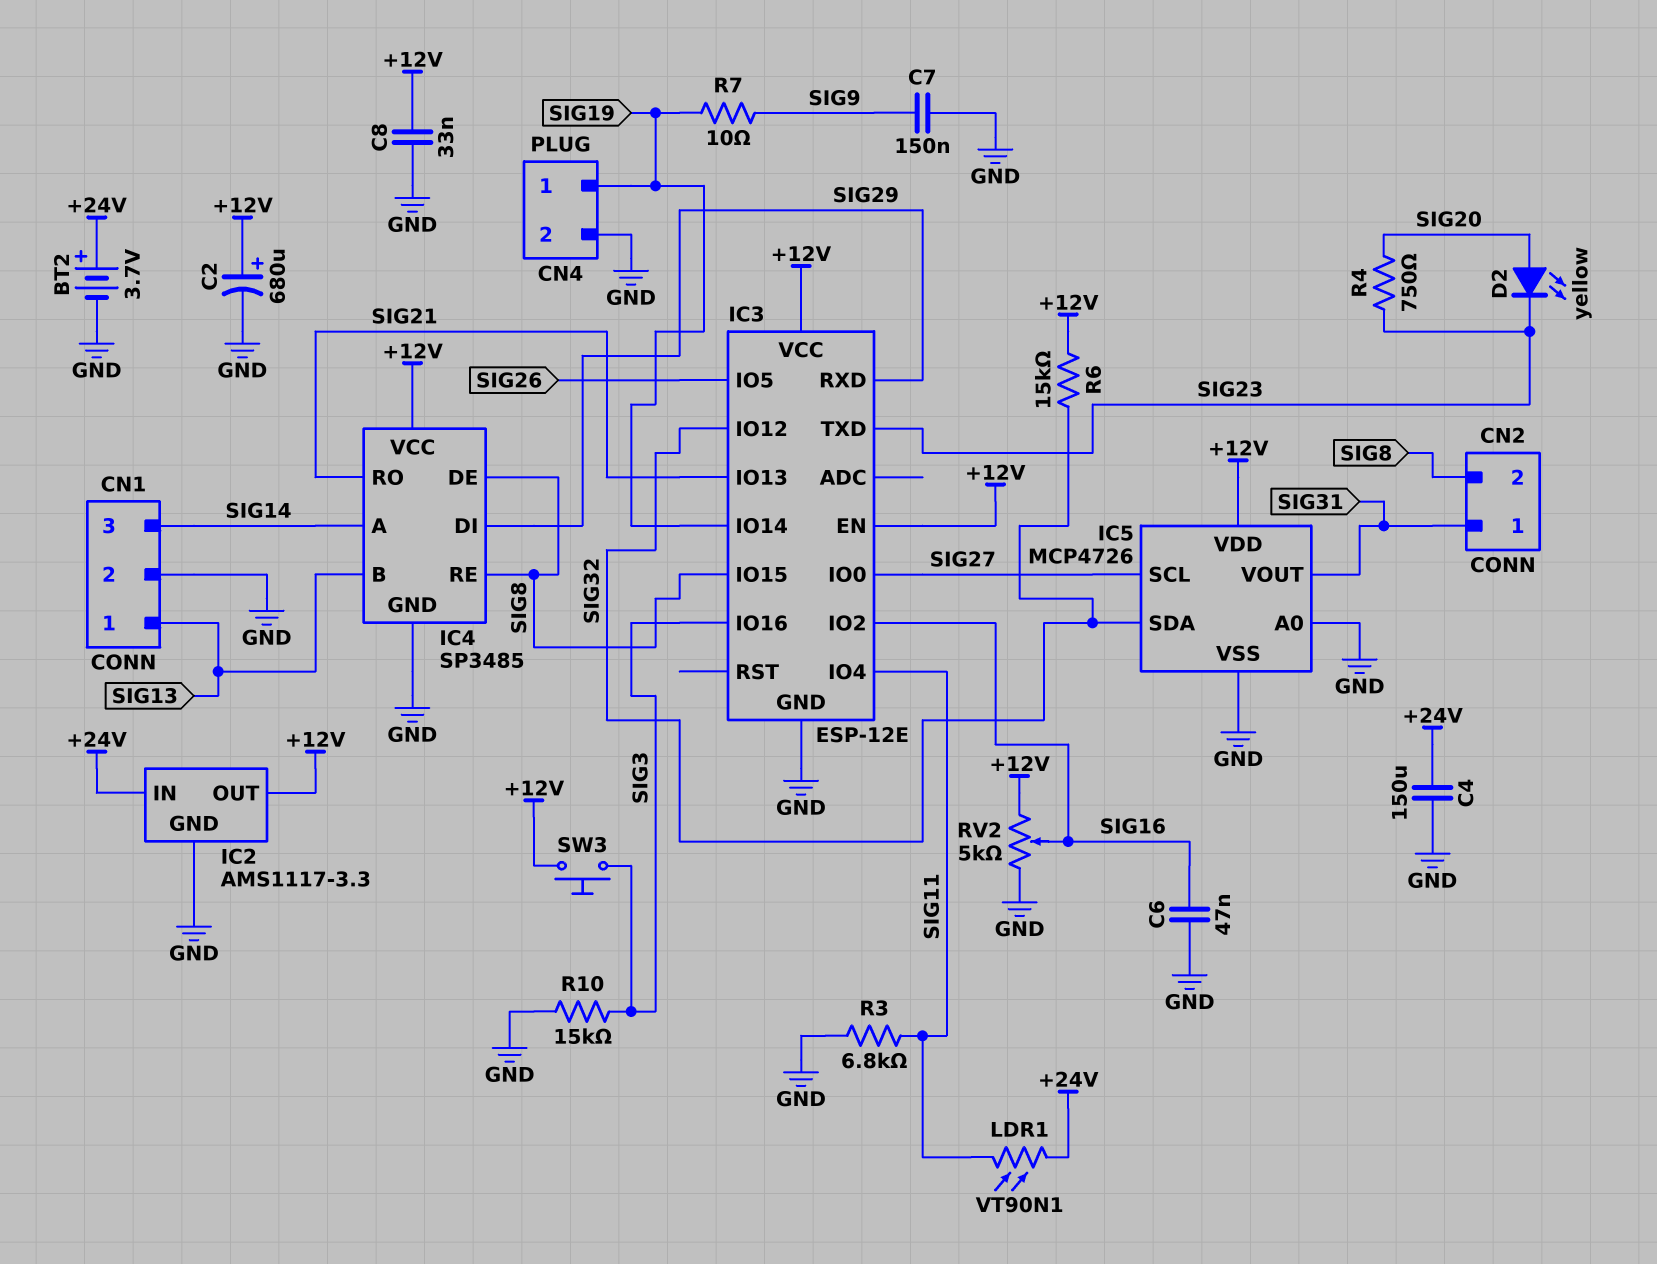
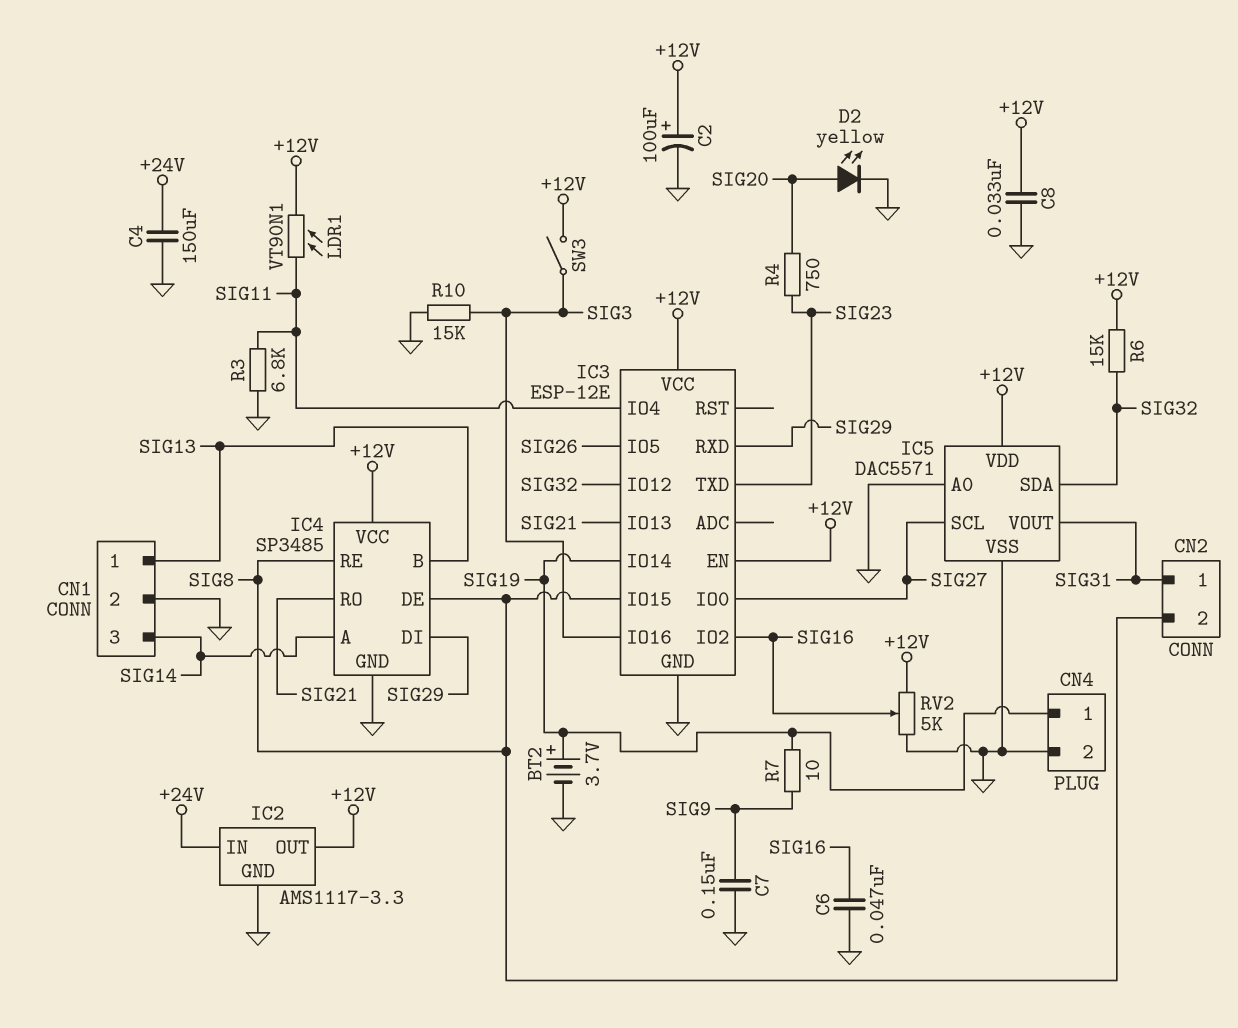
BT2: 3.7V (plus +24V, minus GND) -> 3.7V (plus SIG19, minus GND)
C2: 680uF (plus +12V, minus GND) -> 100uF (plus +12V, minus GND)
D2: LED yellow (A SIG20, K SIG23) -> LED yellow (A SIG20, K GND)
IC5: MCP4726 -> DAC5571
LDR1: VT90N1 (+24V, SIG11) -> VT90N1 (+12V, SIG11)
SW3: button (+12V, SIG3) -> switch (+12V, SIG3)

